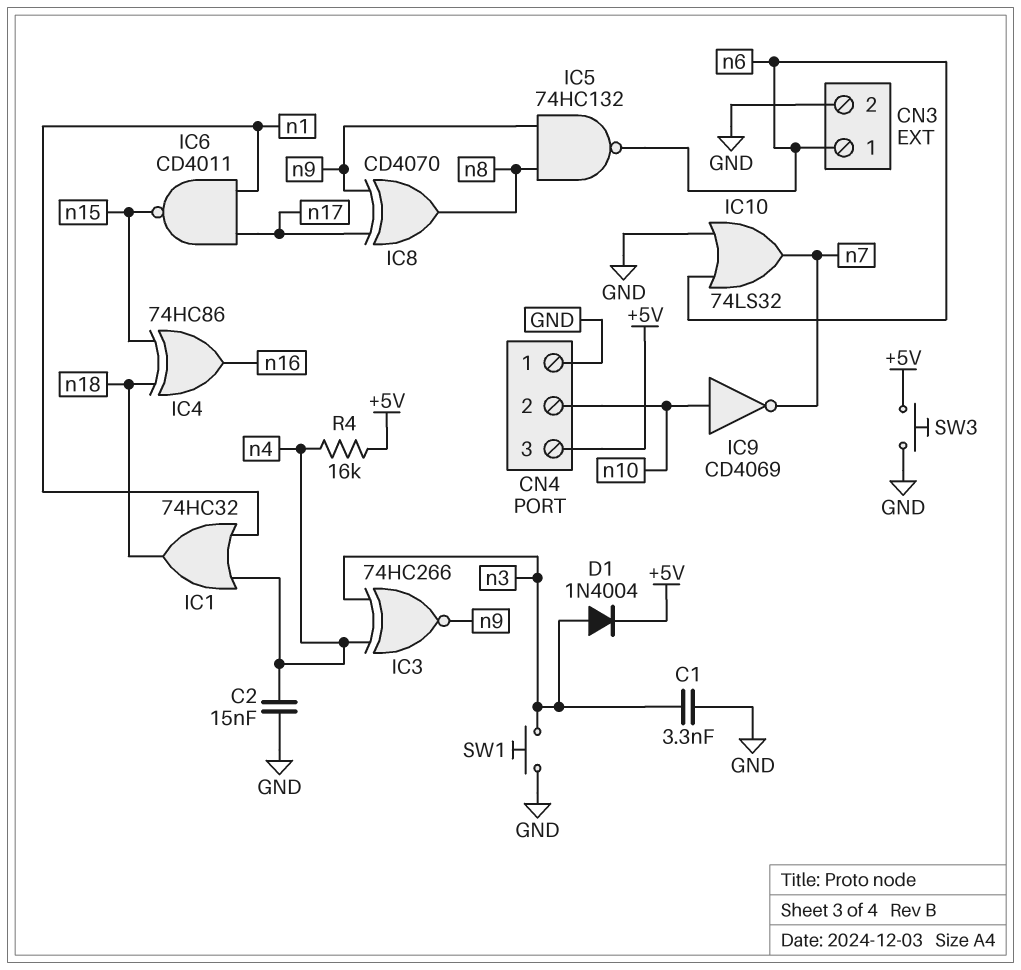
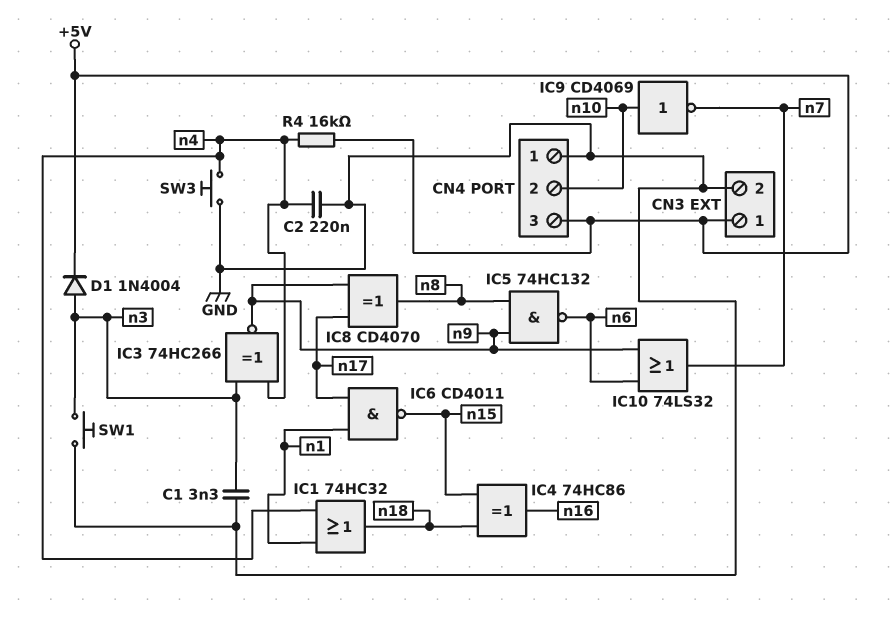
C2: 15nF (GND, n4) -> 220nF (GND, n4)
CN3 pin 1: n6 -> +5V
IC10: OR 74LS32 (in GND, in n6, out n7) -> OR 74LS32 (in n6, in n9, out n7)
SW3: button (+5V, GND) -> button (GND, n4)

